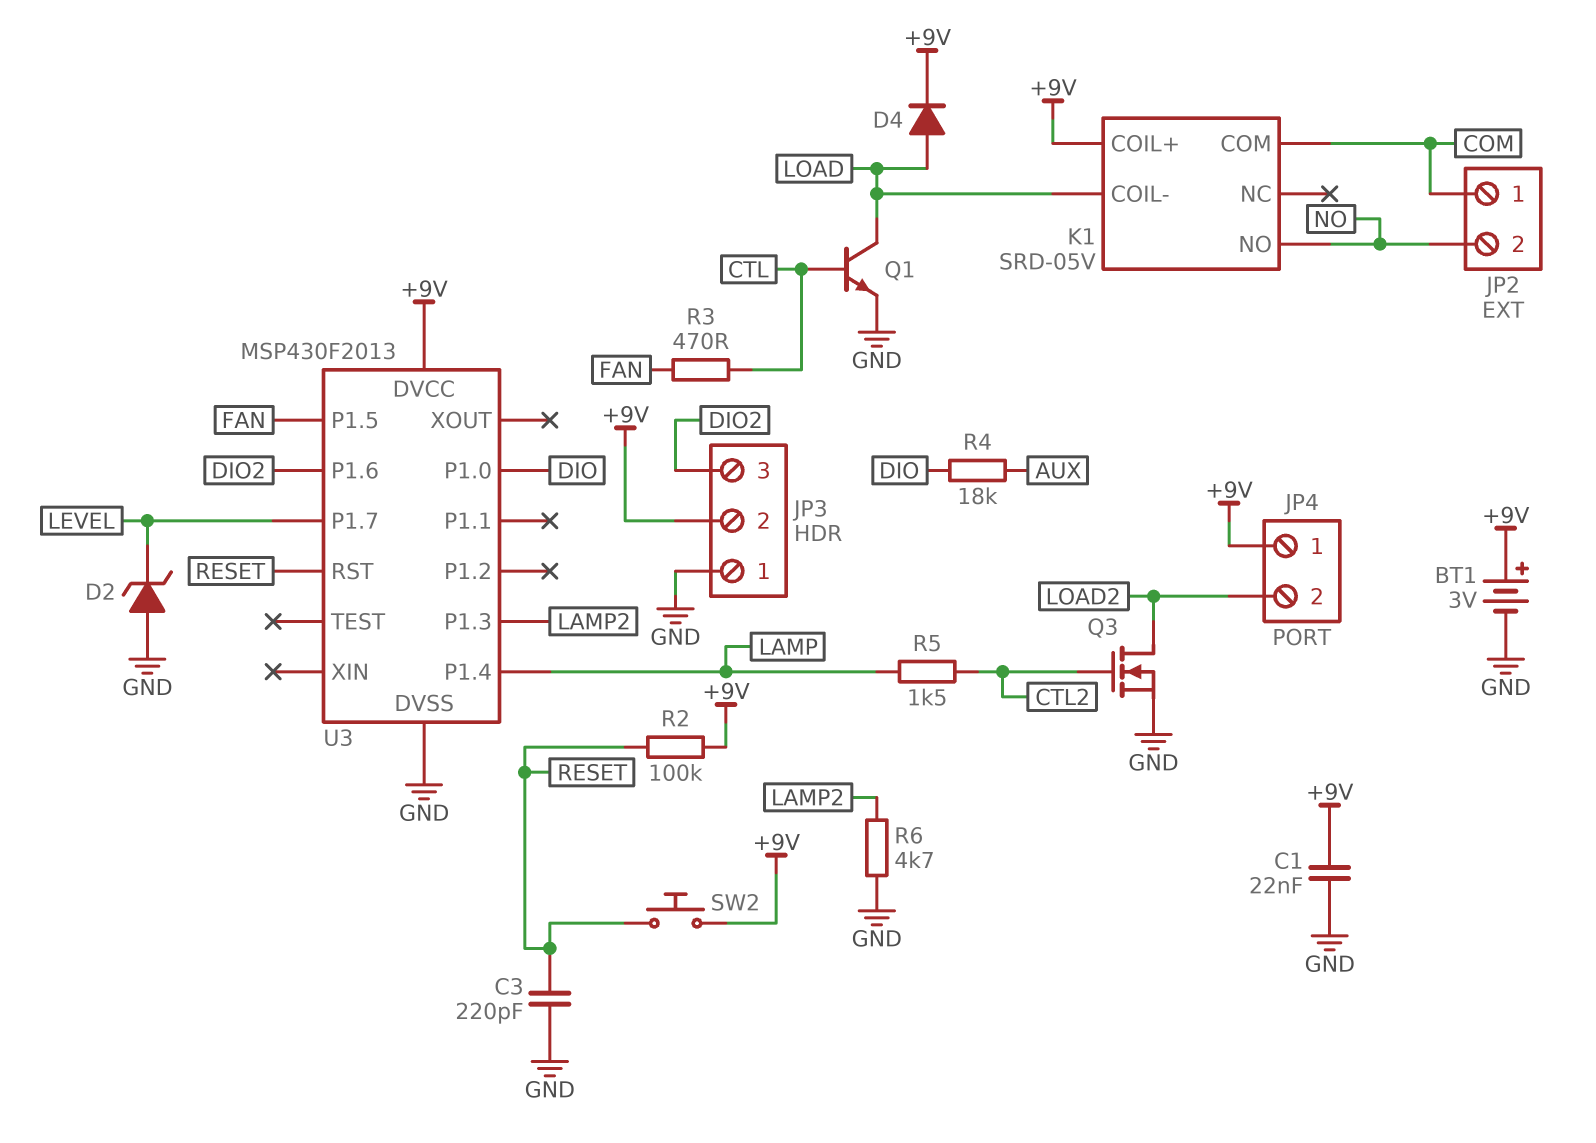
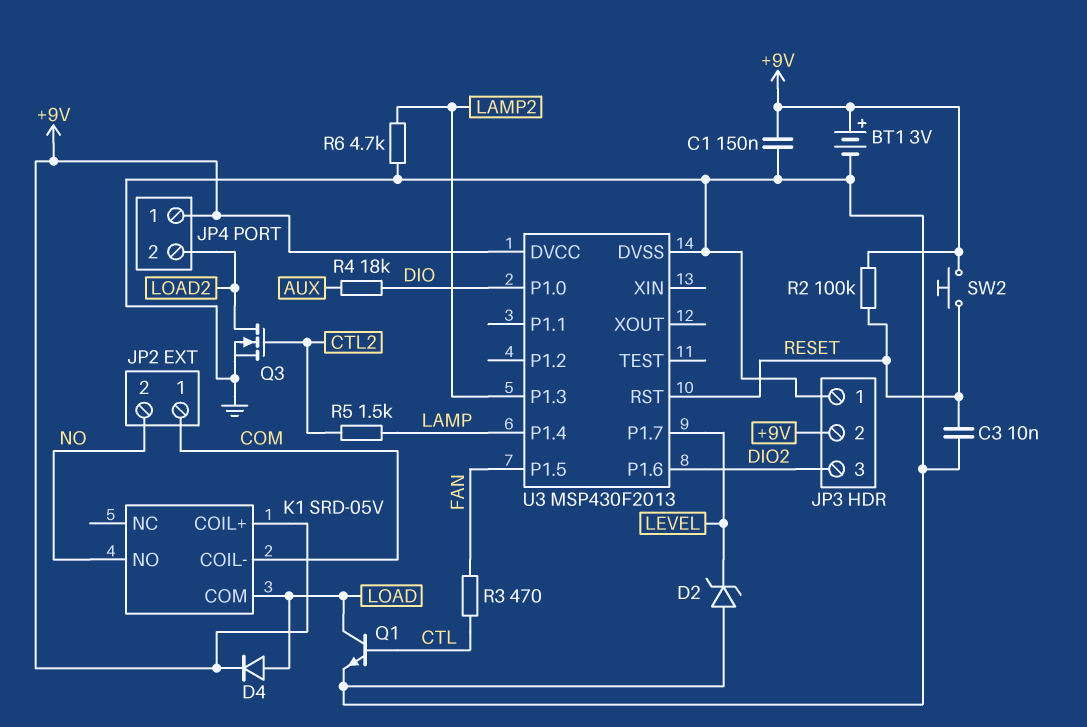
C1: 22nF (+9V, GND) -> 150nF (+9V, GND)
C3: 220pF (GND, RESET) -> 10nF (GND, RESET)
K1 pin COIL-: LOAD -> COM
K1 pin COM: COM -> LOAD

